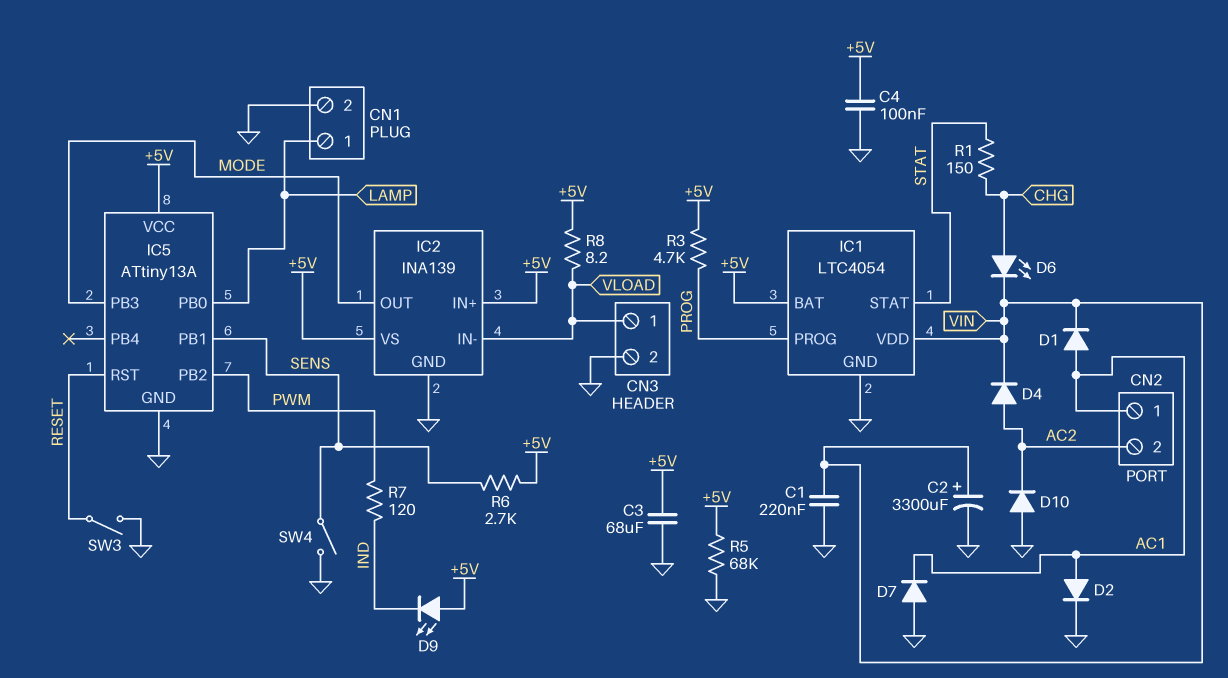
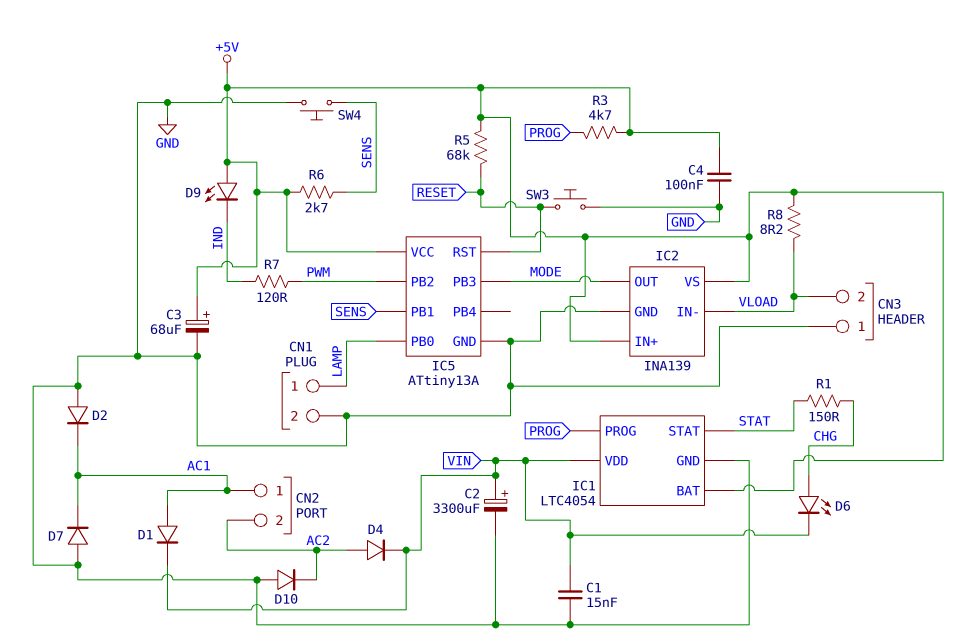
C1: 220nF (GND, VIN) -> 15nF (GND, VIN)
C3: 68uF (+5V, GND) -> 68uF (plus +5V, minus GND)
CN3 pin 1: VLOAD -> GND
CN3 pin 2: GND -> VLOAD
D2: diode (A AC1, K GND) -> diode (A GND, K AC1)
R5: 68k (+5V, GND) -> 68k (+5V, RESET)
SW3: switch (GND, RESET) -> button (GND, RESET)
SW4: switch (GND, SENS) -> button (GND, SENS)

